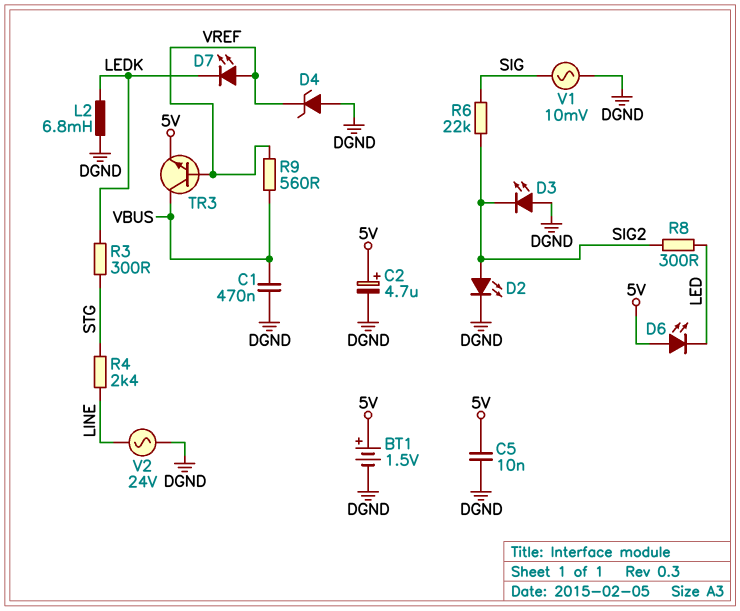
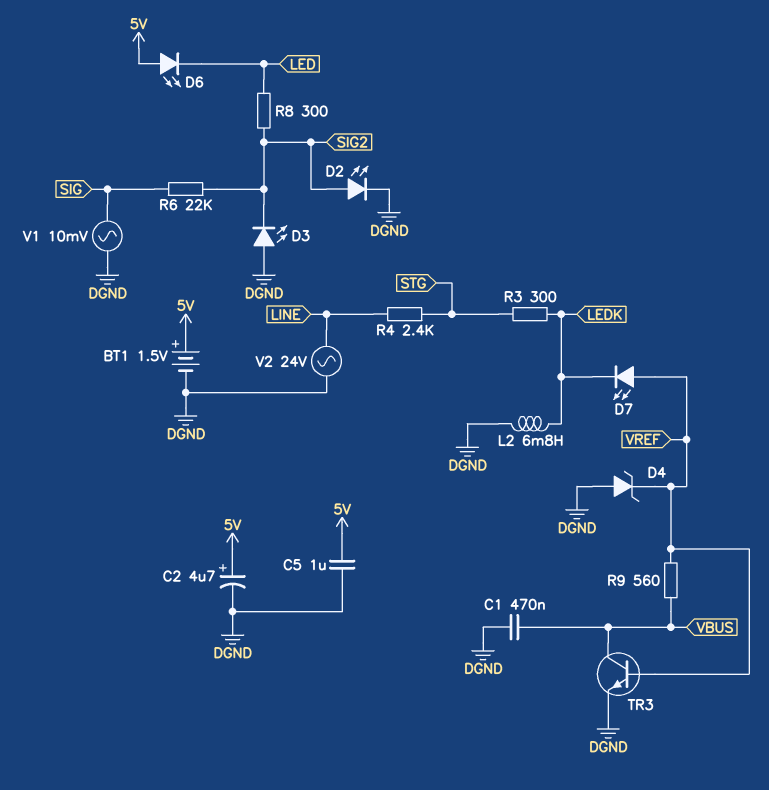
C5: 10nF (5V, DGND) -> 1uF (5V, DGND)
TR3: NPN (B VREF, C VBUS, E 5V) -> NPN (B VREF, C VBUS, E DGND)

